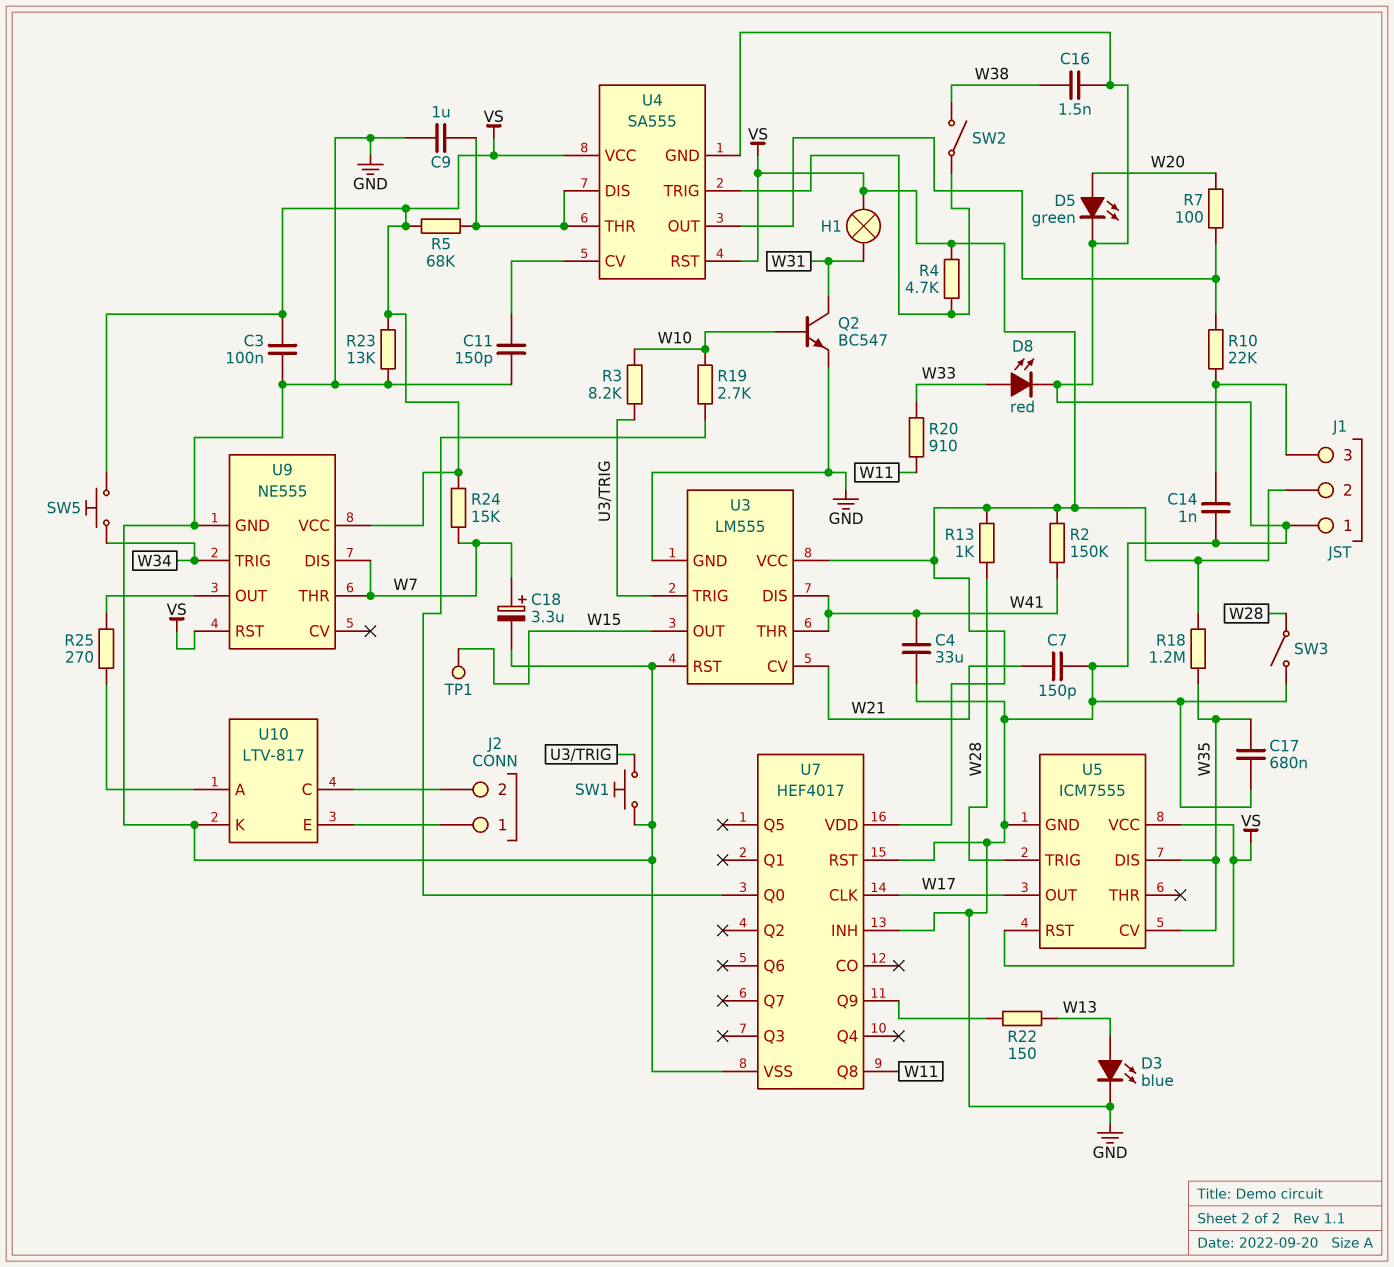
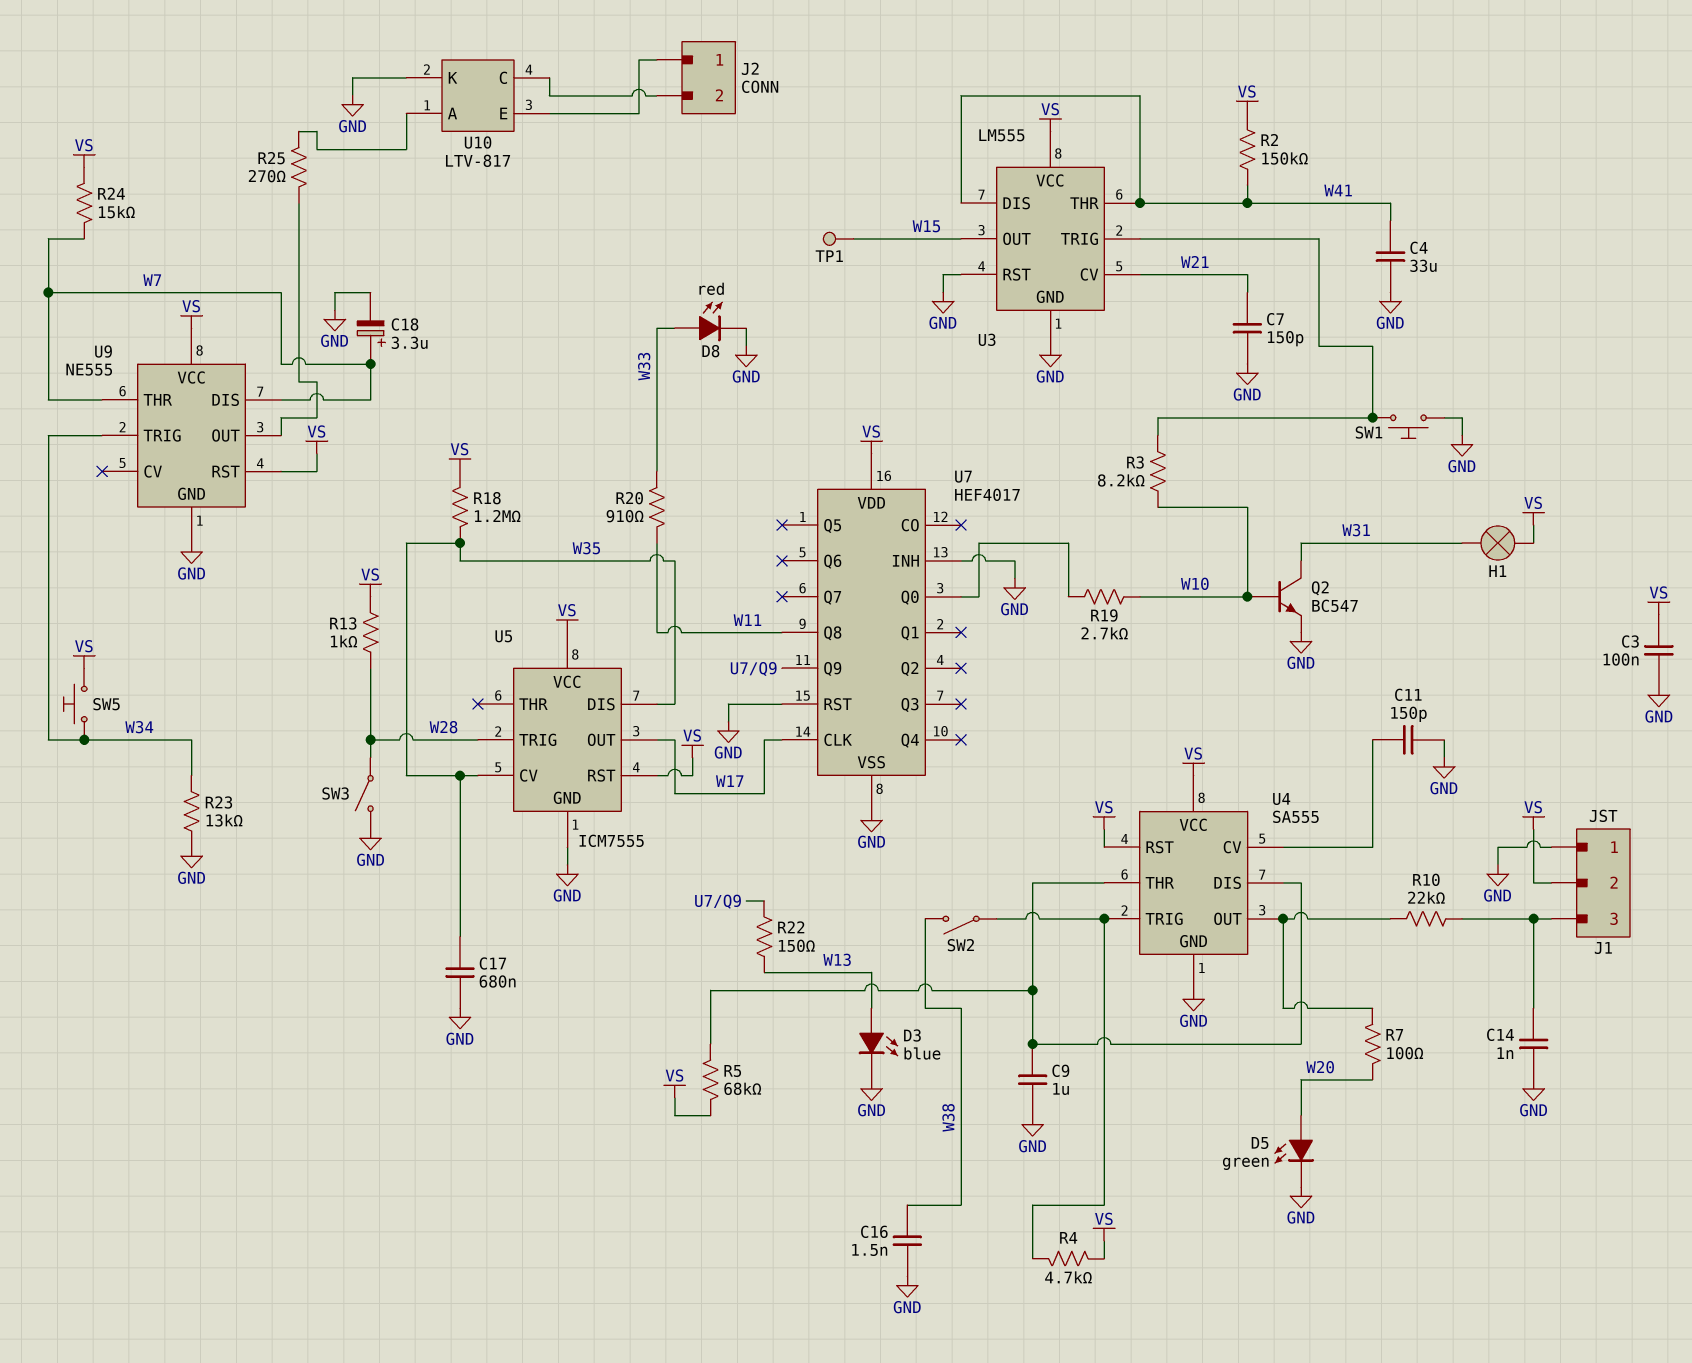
R23: 13k (GND, VS) -> 13k (GND, W34)

